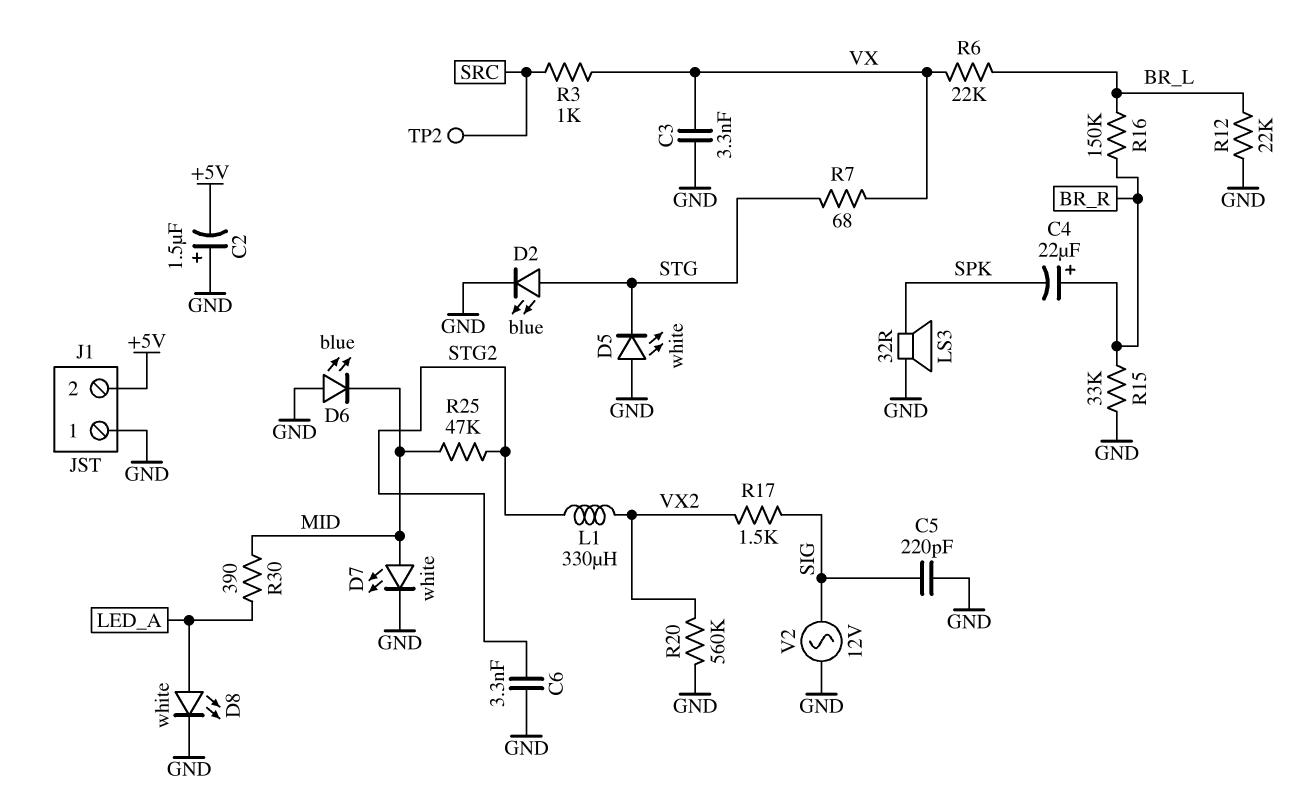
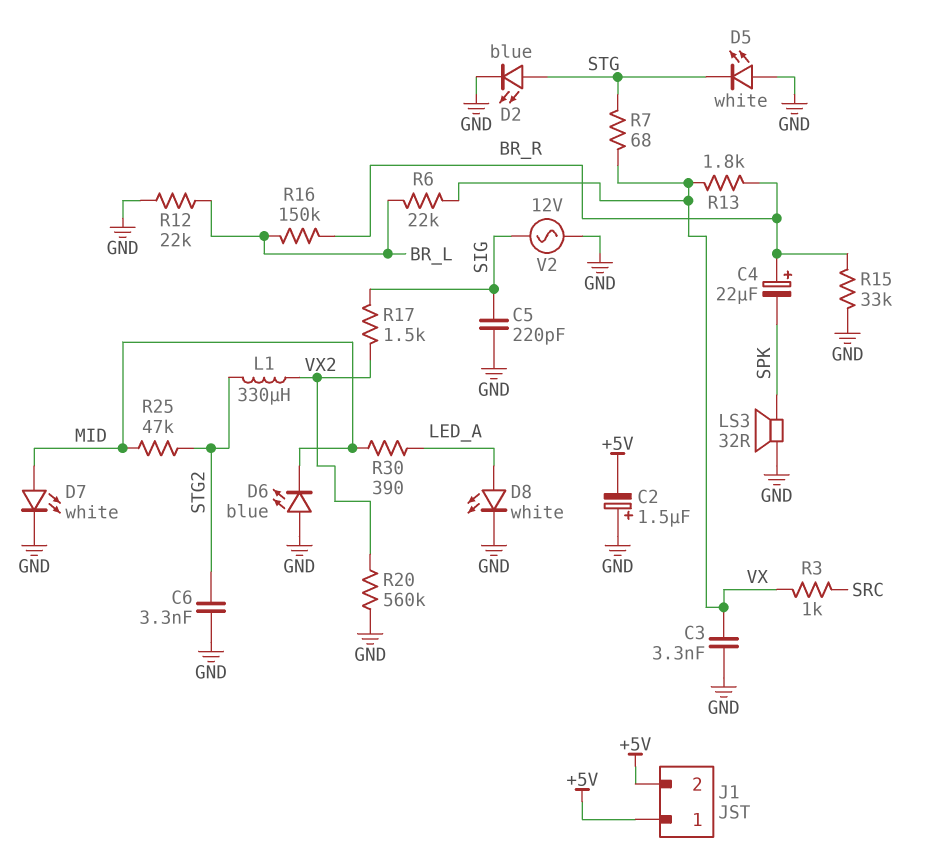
J1 pin 1: GND -> +5V
R13: none -> 1.8k (BR_R, VX)
TP2: test point (SRC) -> none

